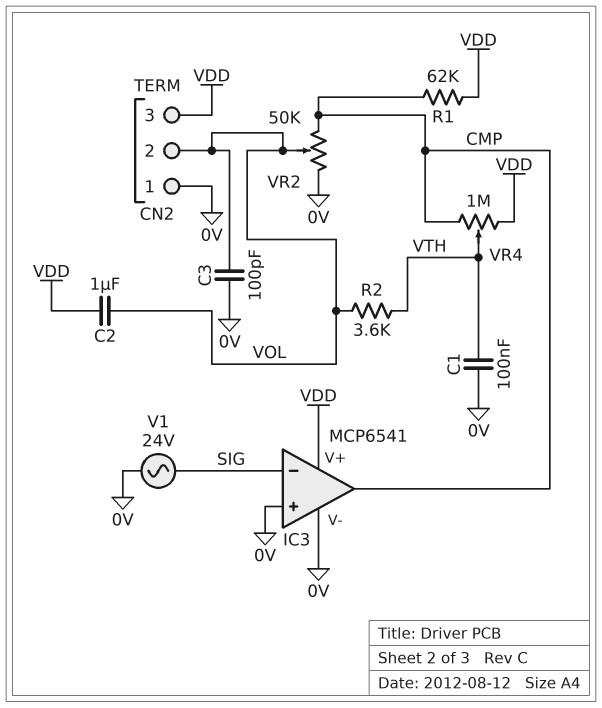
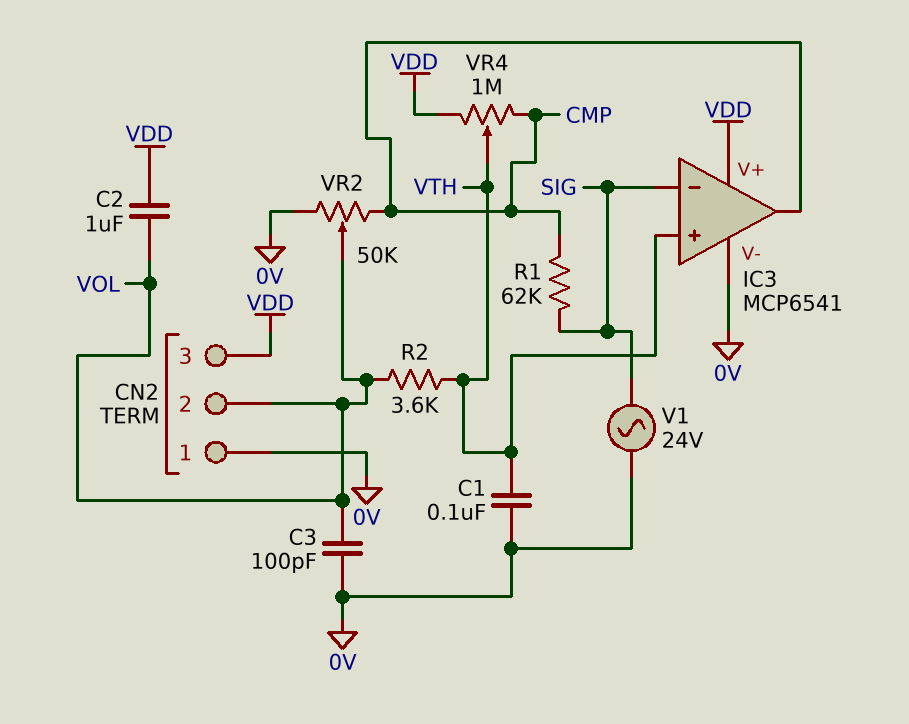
IC3 pin in+: 0V -> VTH
R1: 62k (CMP, VDD) -> 62k (CMP, SIG)

